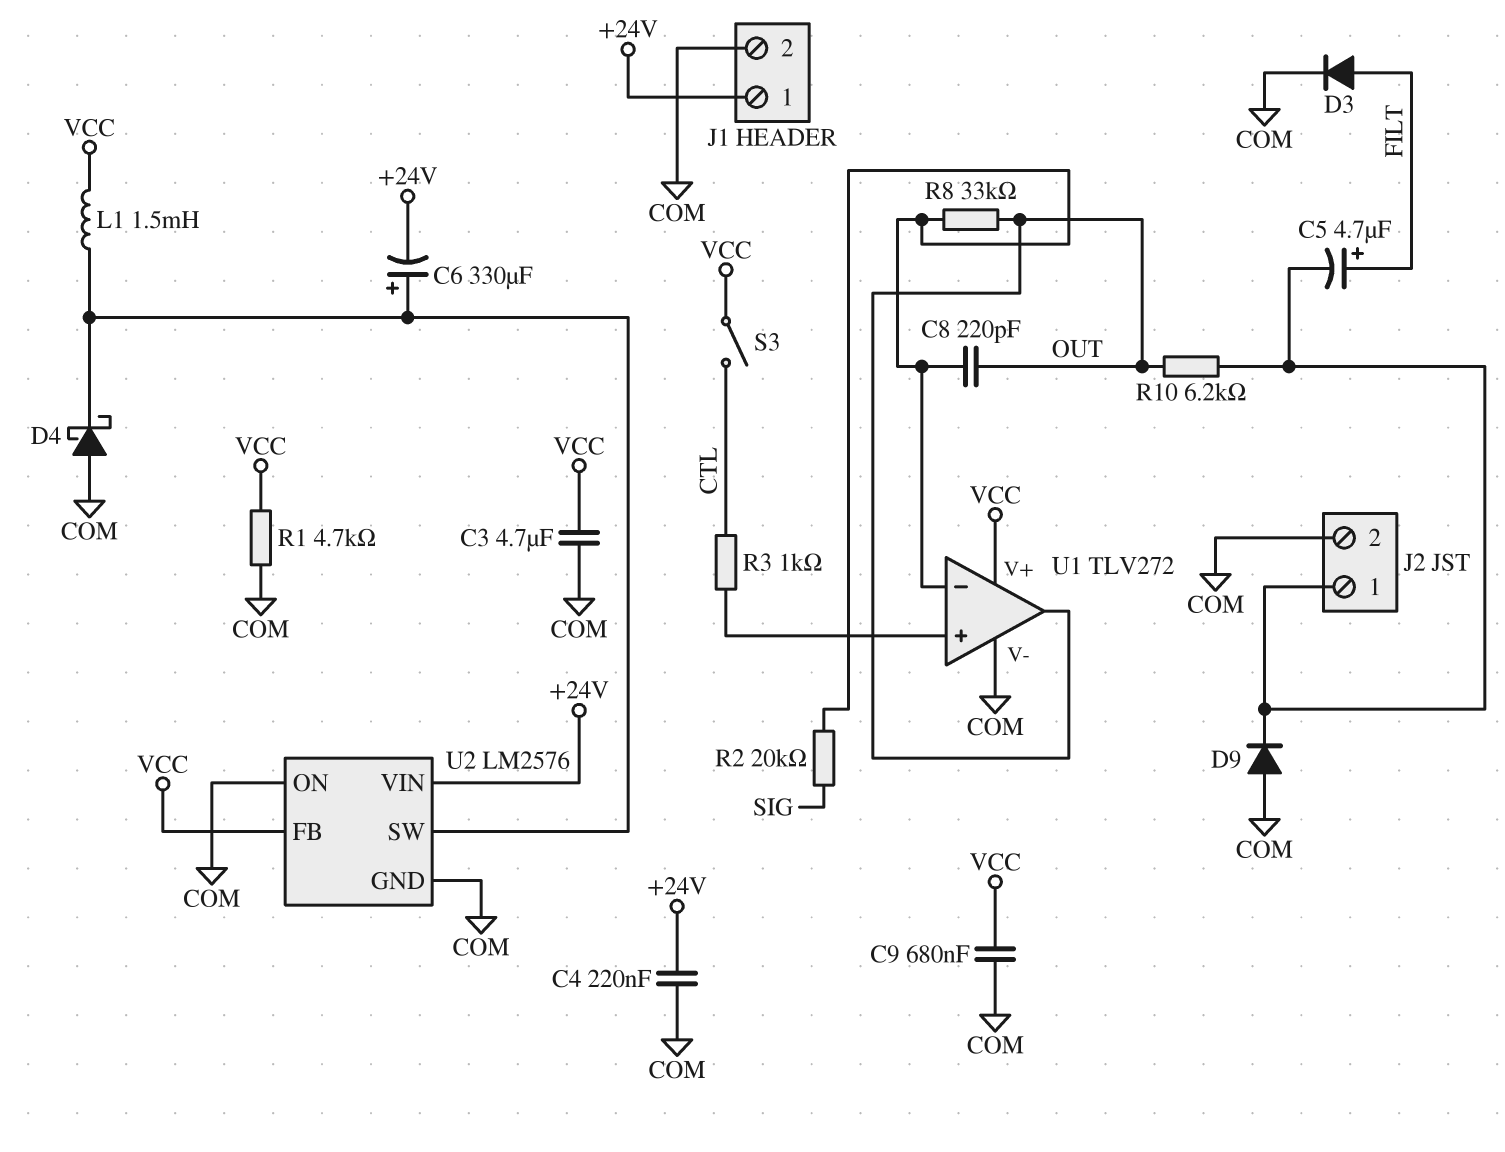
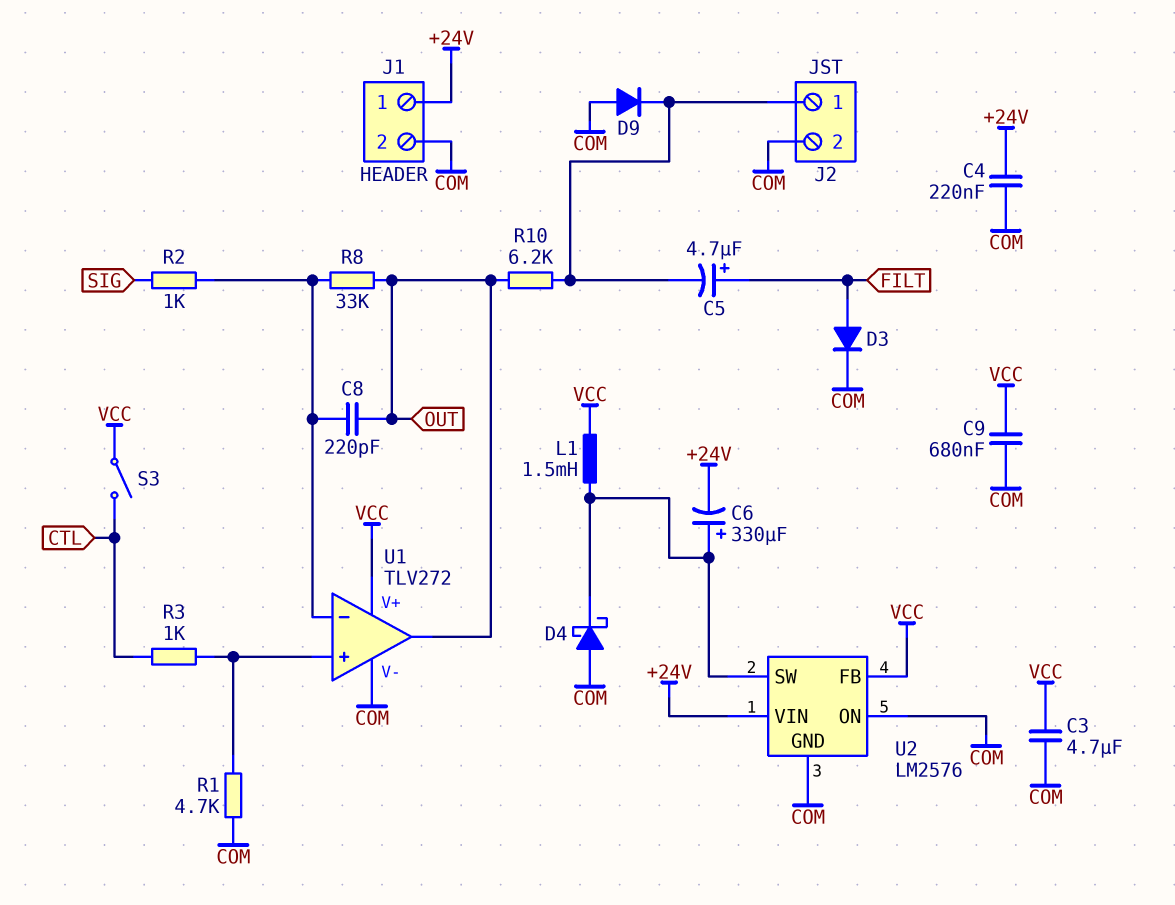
R1: 4.7k (COM, VCC) -> 4.7k (COM, U1/in+)
R2: 20k (SIG, U1/in-) -> 1k (SIG, U1/in-)

